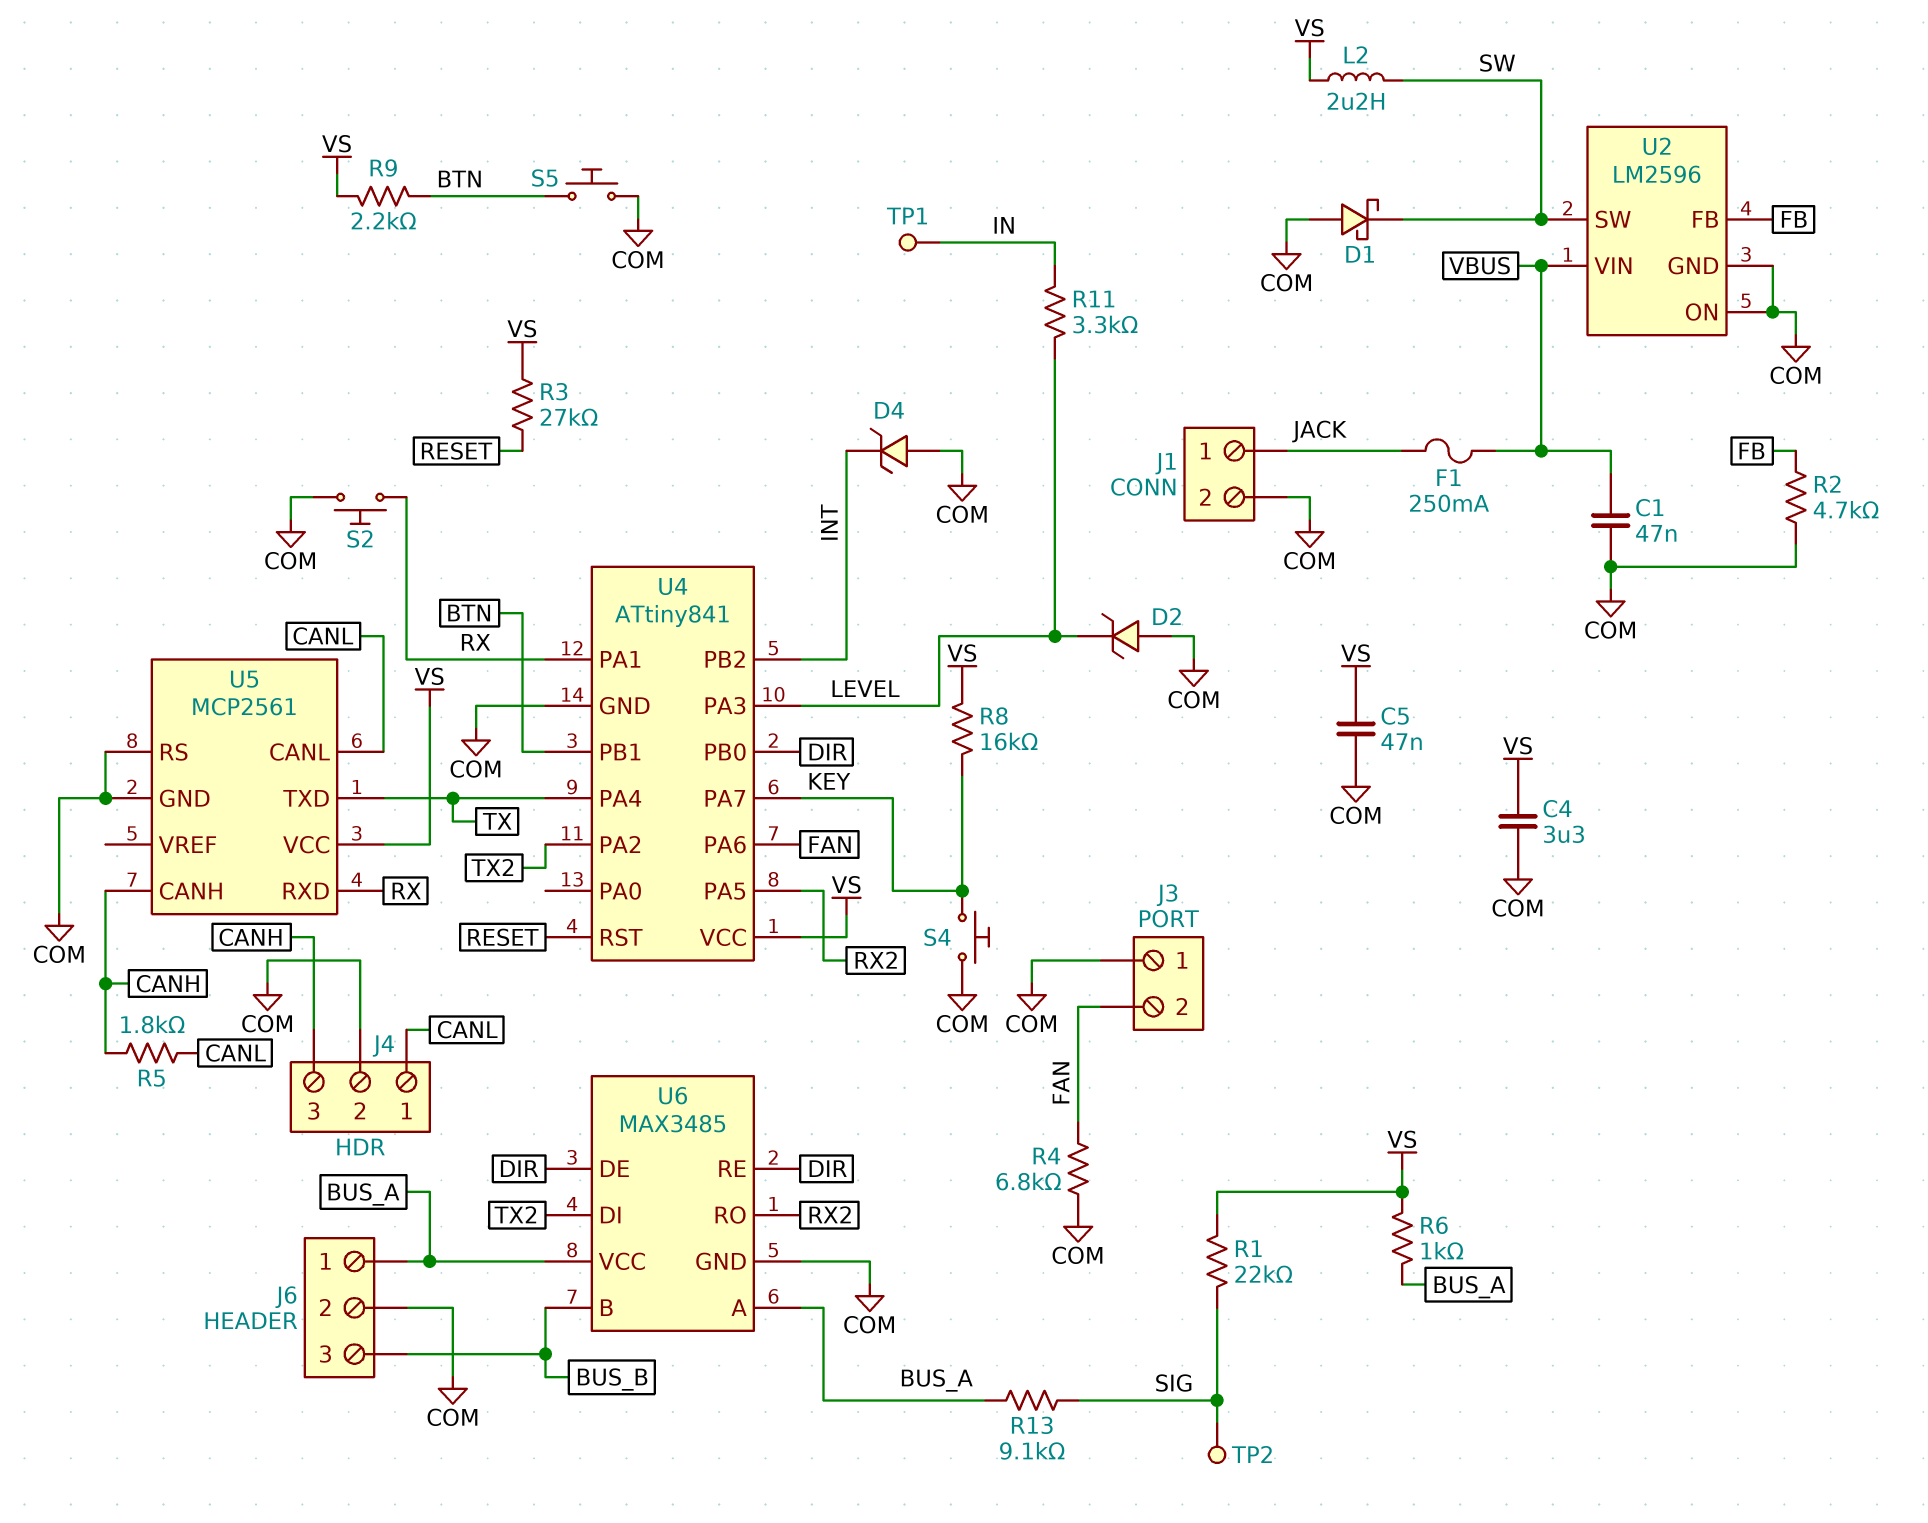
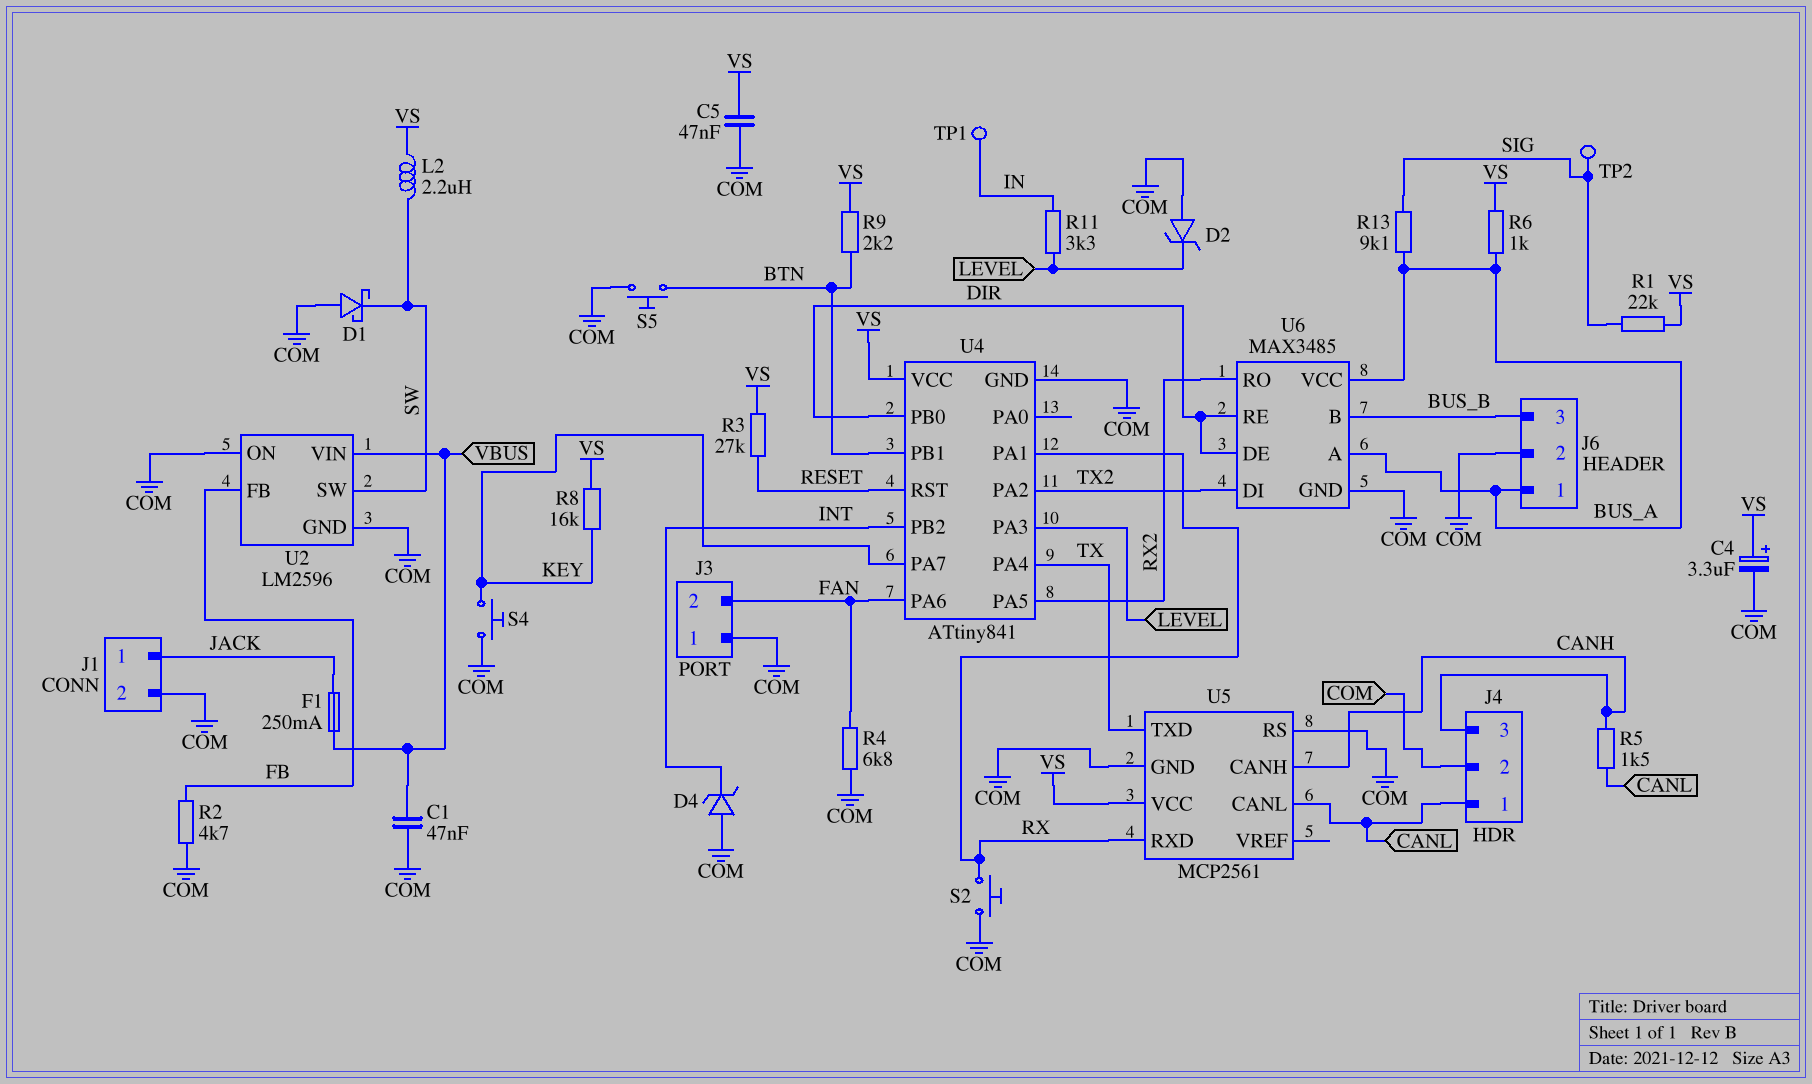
C4: 3.3uF (COM, VS) -> 3.3uF (plus VS, minus COM)
R5: 1.8k (CANH, CANL) -> 1.5k (CANH, CANL)

